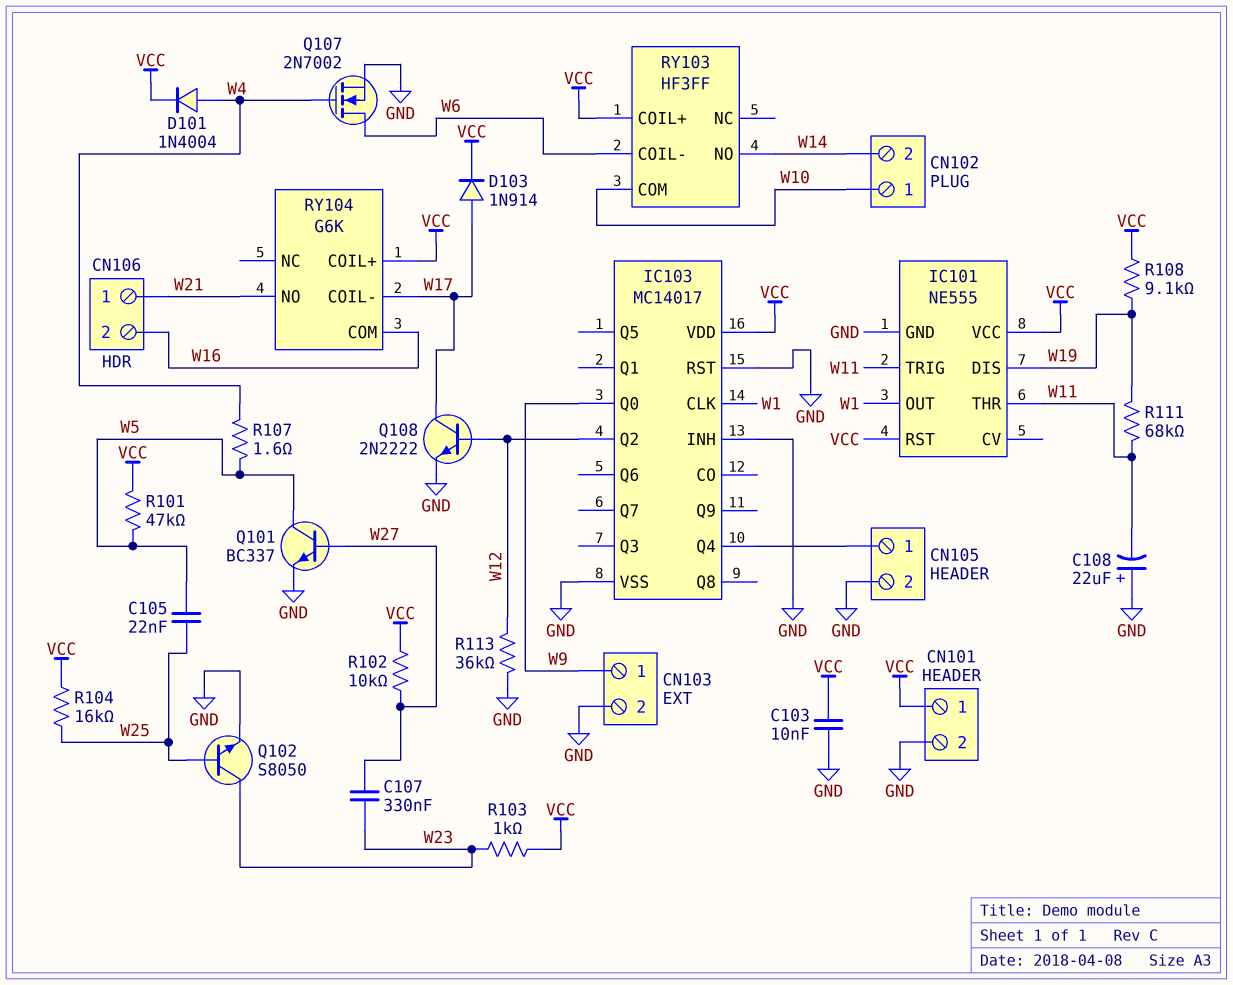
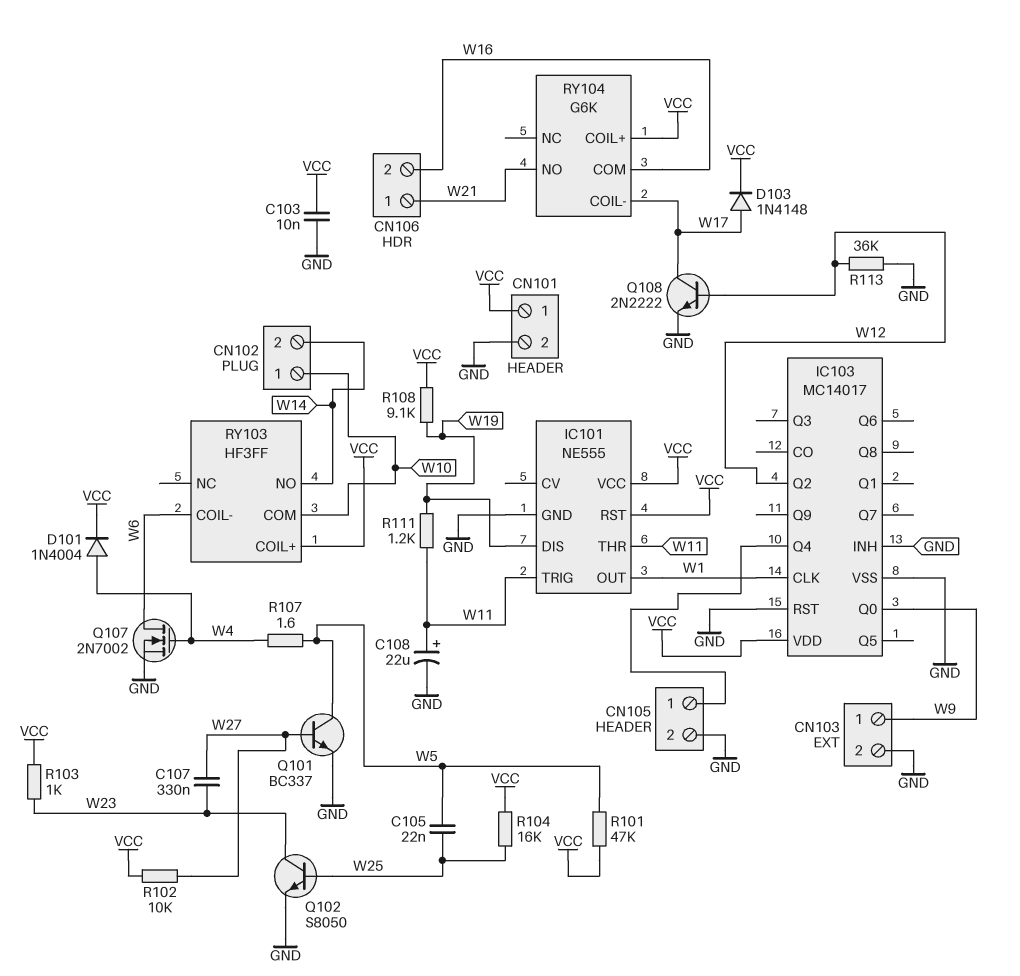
C108: 22uF (plus GND, minus W11) -> 22uF (plus W11, minus GND)
D103: diode 1N914 (A W17, K VCC) -> diode 1N4148 (A W17, K VCC)
R111: 68k (W11, W19) -> 1.2k (W11, W19)

